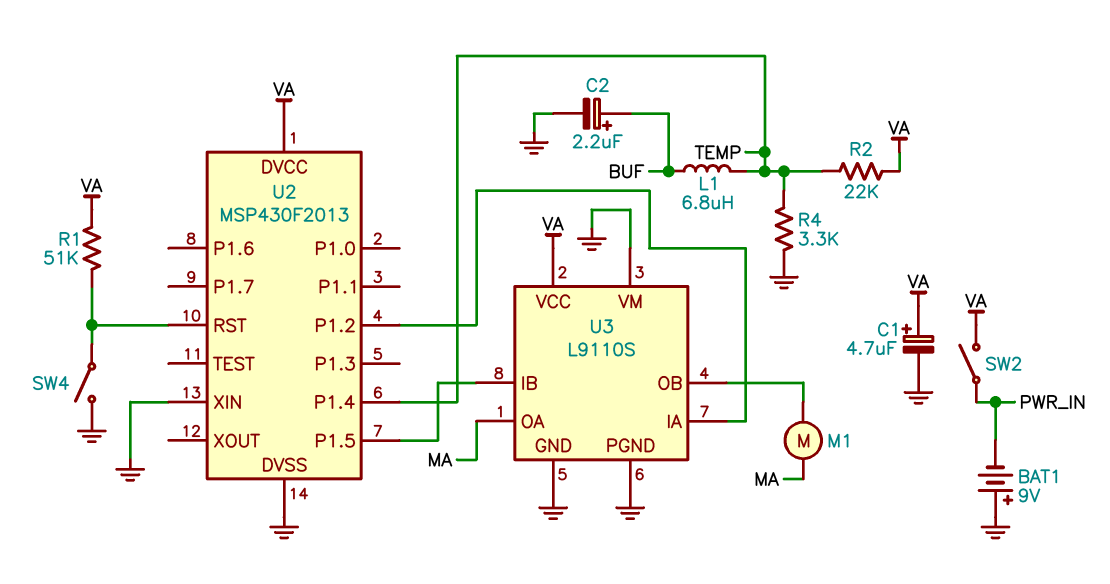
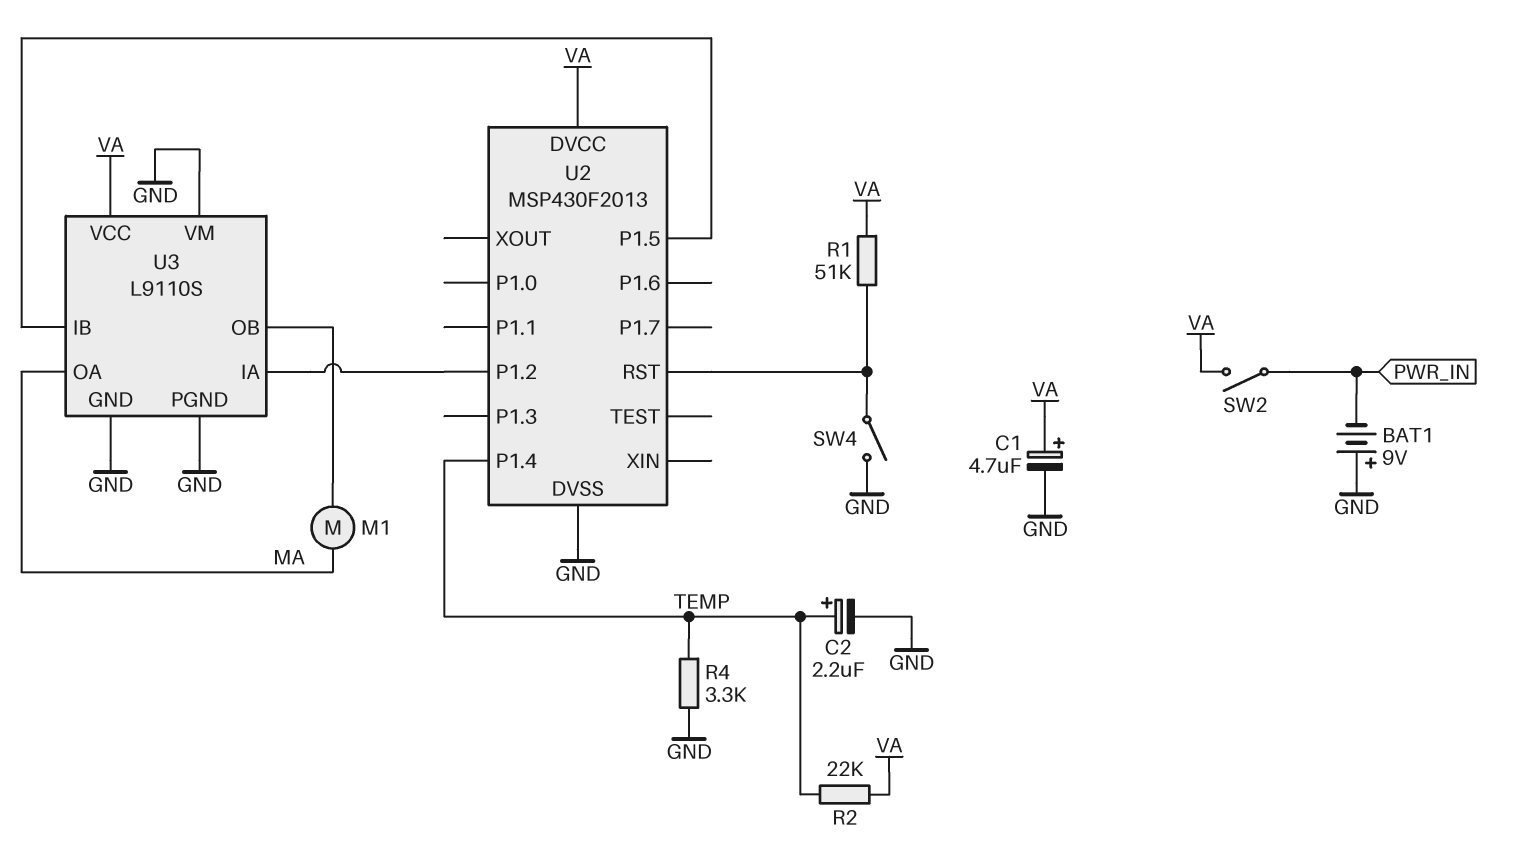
C2: 2.2uF (plus BUF, minus GND) -> 2.2uF (plus TEMP, minus GND)
L1: 6.8uH (BUF, TEMP) -> none
U2 pin XIN: GND -> none

